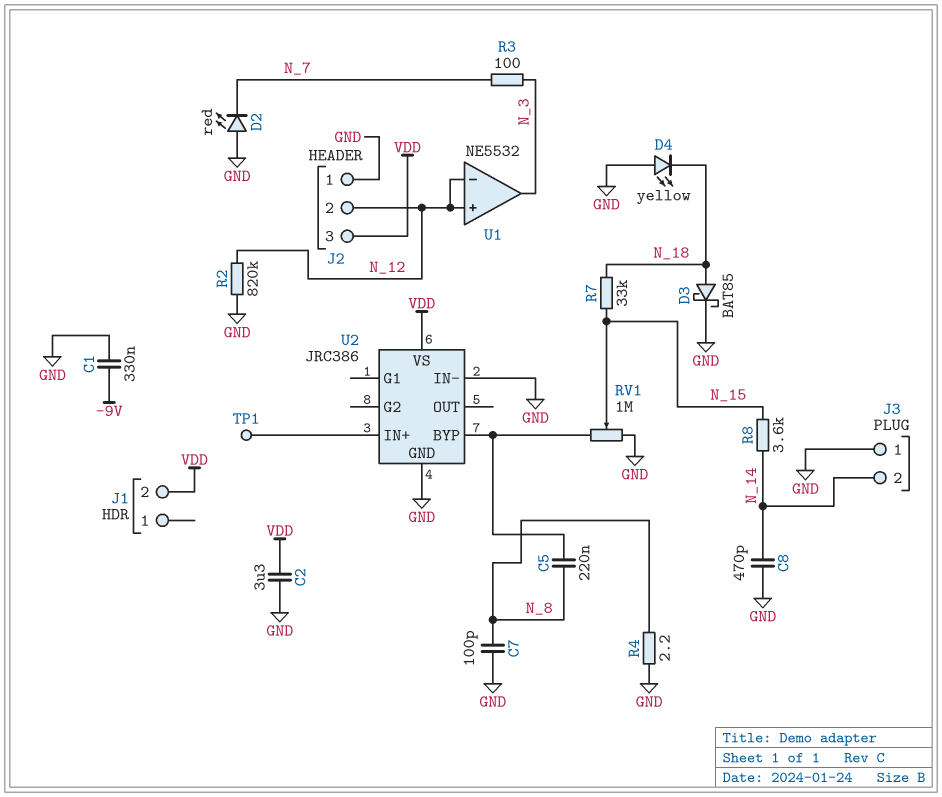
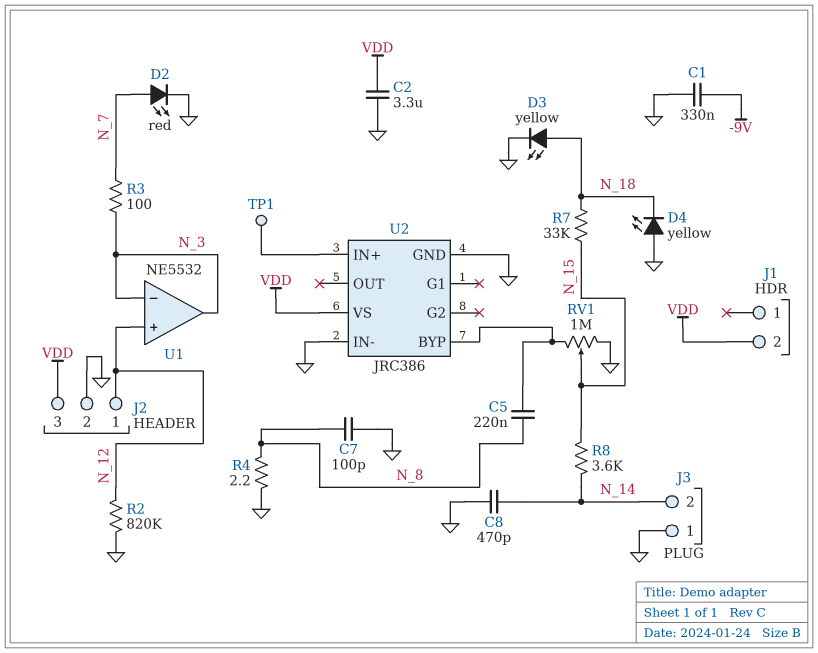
D2: LED red (A GND, K N_7) -> LED red (A N_7, K GND)
D3: schottky BAT85 (A N_18, K GND) -> LED yellow (A N_18, K GND)
J2 pin 1: GND -> N_12
J2 pin 2: N_12 -> GND
U1 pin in-: N_12 -> N_3

